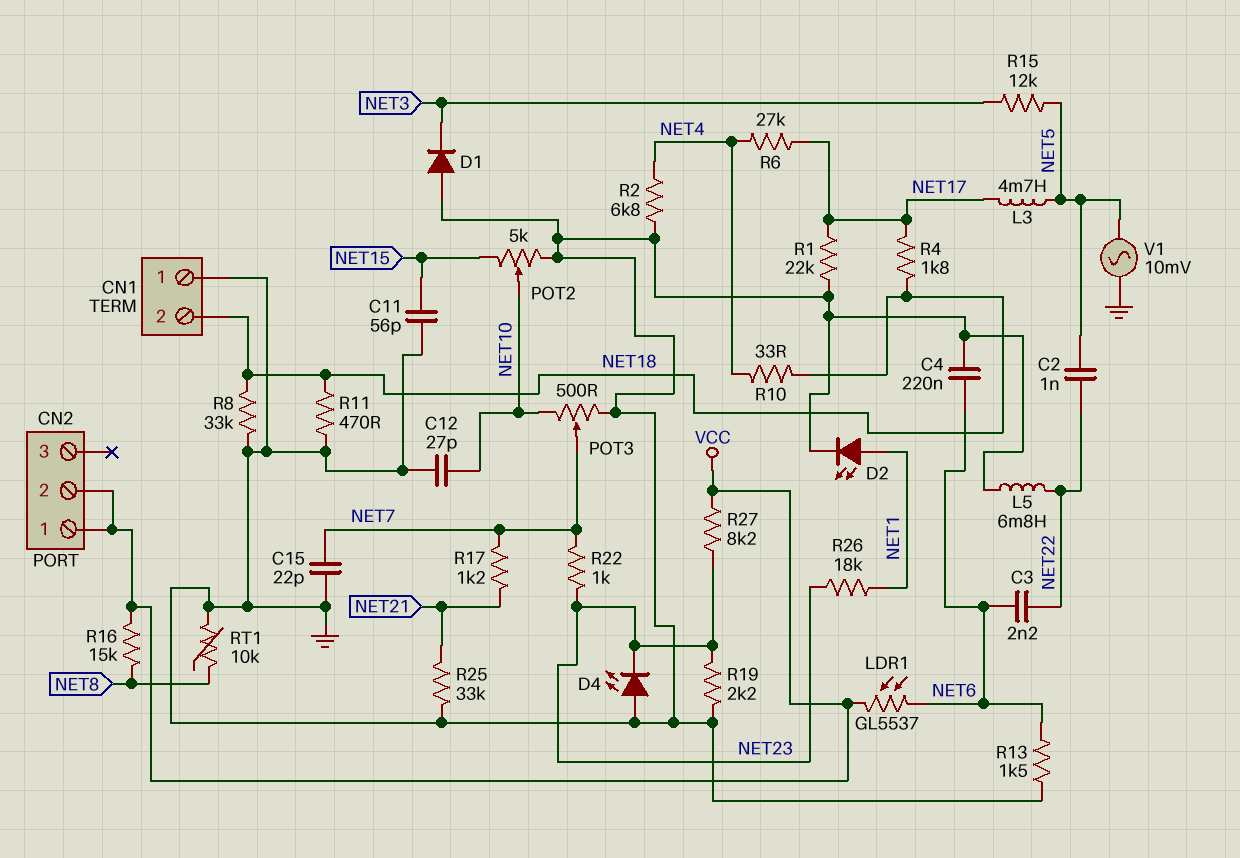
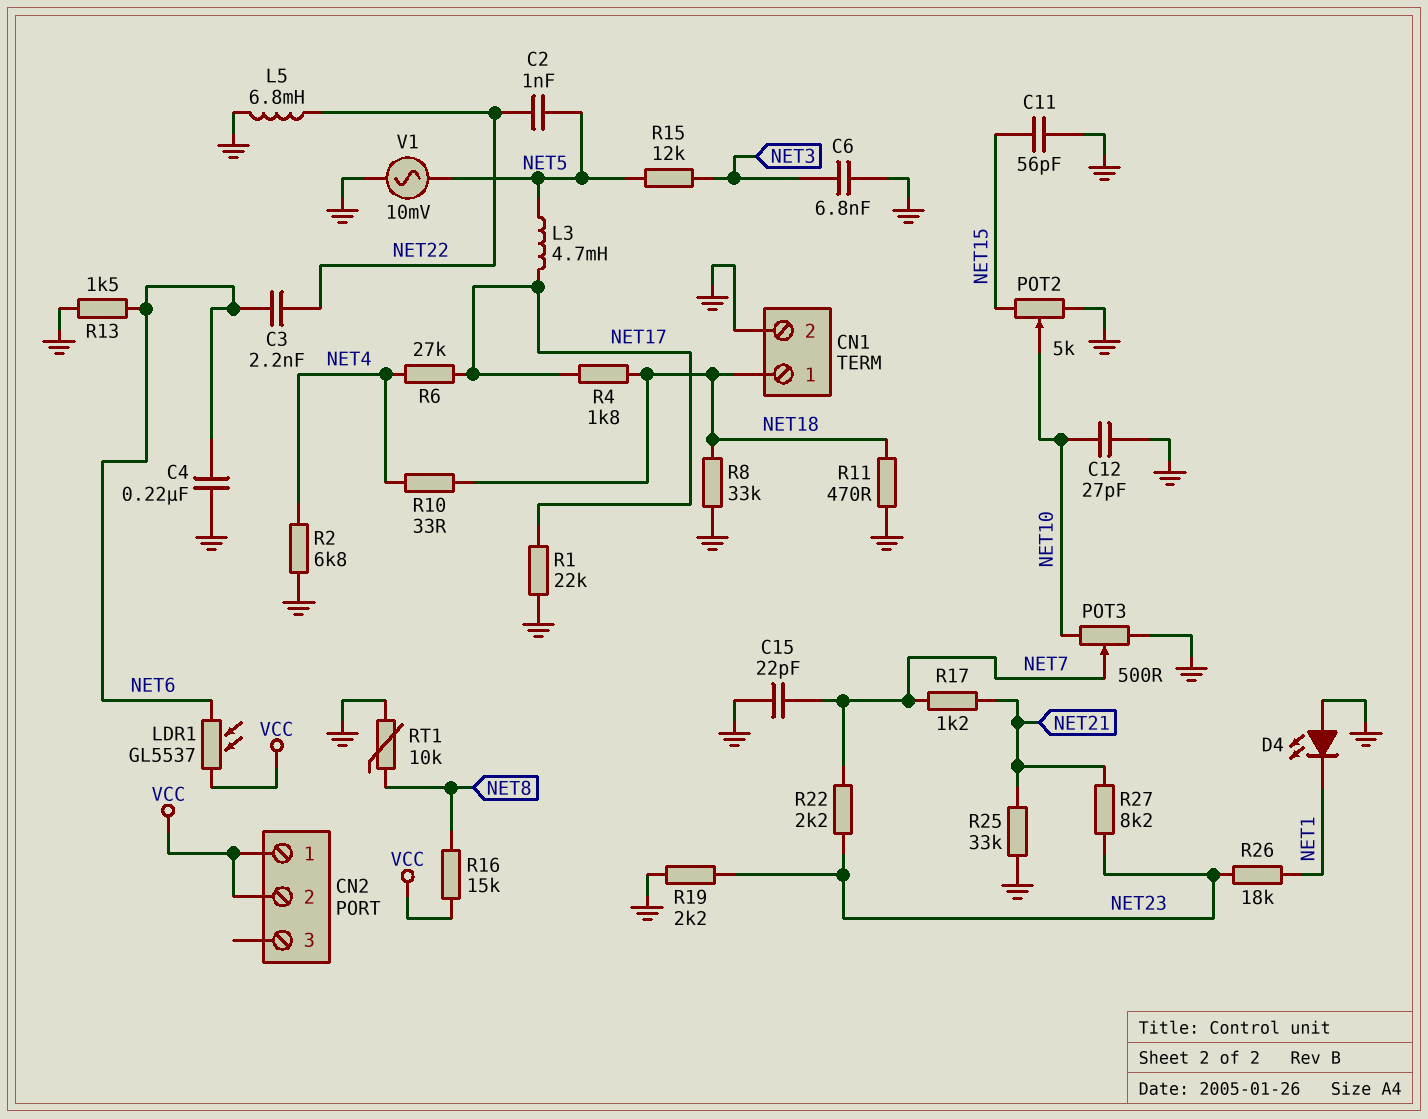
C6: none -> 6.8nF (GND, NET3)
CN1 pin 1: GND -> NET18
CN1 pin 2: NET18 -> GND
D1: diode (A GND, K NET3) -> none
D2: LED (A NET1, K GND) -> none
D4: LED (A GND, K NET23) -> LED (A GND, K NET1)
R22: 1k (NET7, NET23) -> 2.2k (NET7, NET23)
R27: 8.2k (NET23, VCC) -> 8.2k (NET21, NET23)

